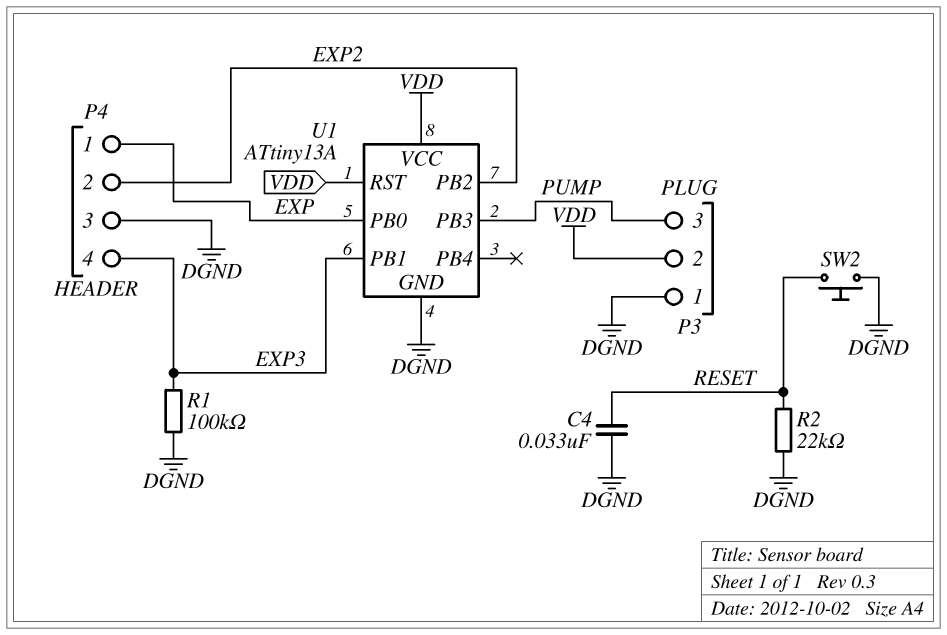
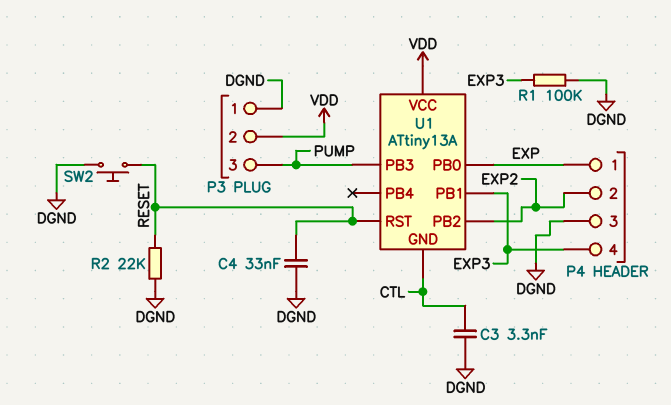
C3: none -> 3.3nF (CTL, DGND)
U1 pin GND: DGND -> CTL
U1 pin RST: VDD -> RESET

